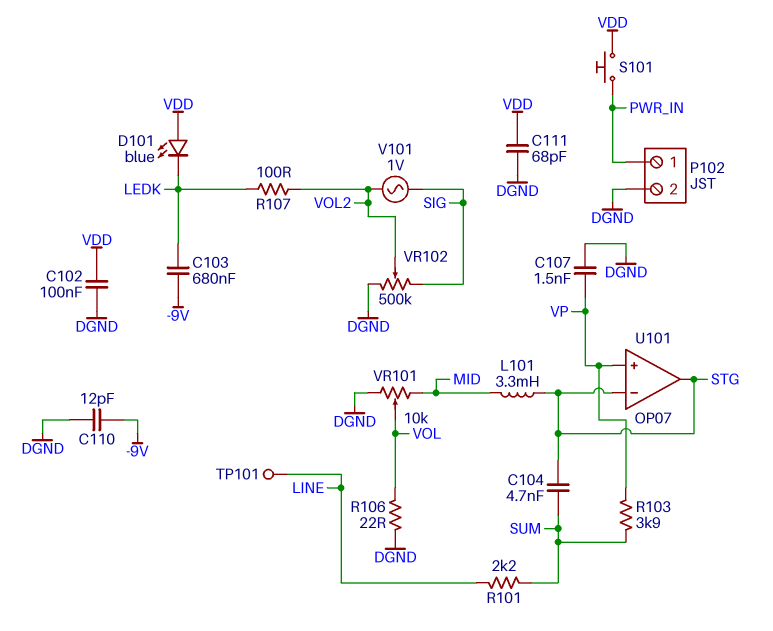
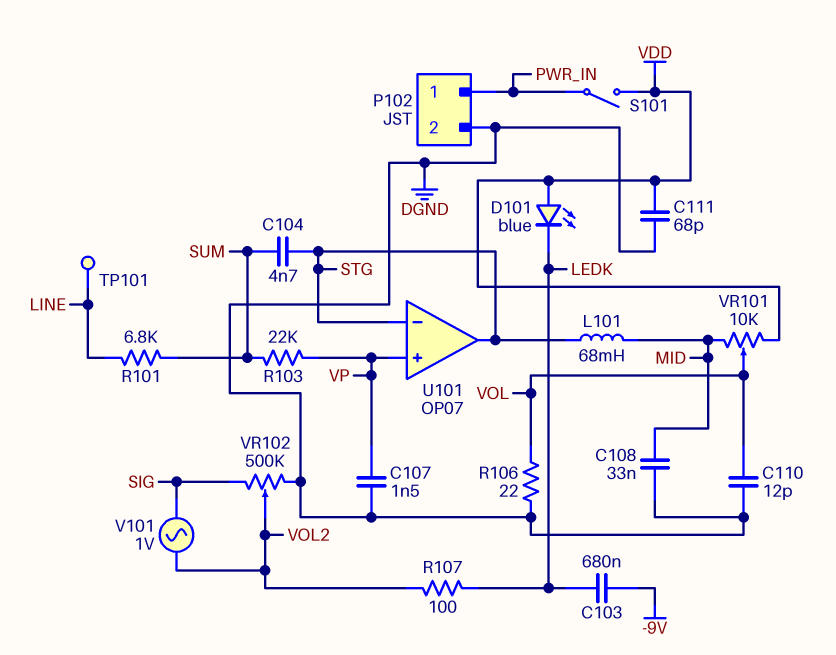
C102: 100nF (DGND, VDD) -> none
C108: none -> 33nF (DGND, MID)
C110: 12pF (-9V, DGND) -> 12pF (DGND, VOL)
L101: 3.3mH (MID, STG) -> 68mH (MID, STG)
R101: 2.2k (LINE, SUM) -> 6.8k (LINE, SUM)
R103: 3.9k (SUM, VP) -> 22k (SUM, VP)
S101: button (PWR_IN, VDD) -> switch (PWR_IN, VDD)
VR101: 10k (DGND, MID, wiper VOL) -> 10k (MID, VDD, wiper VOL)

